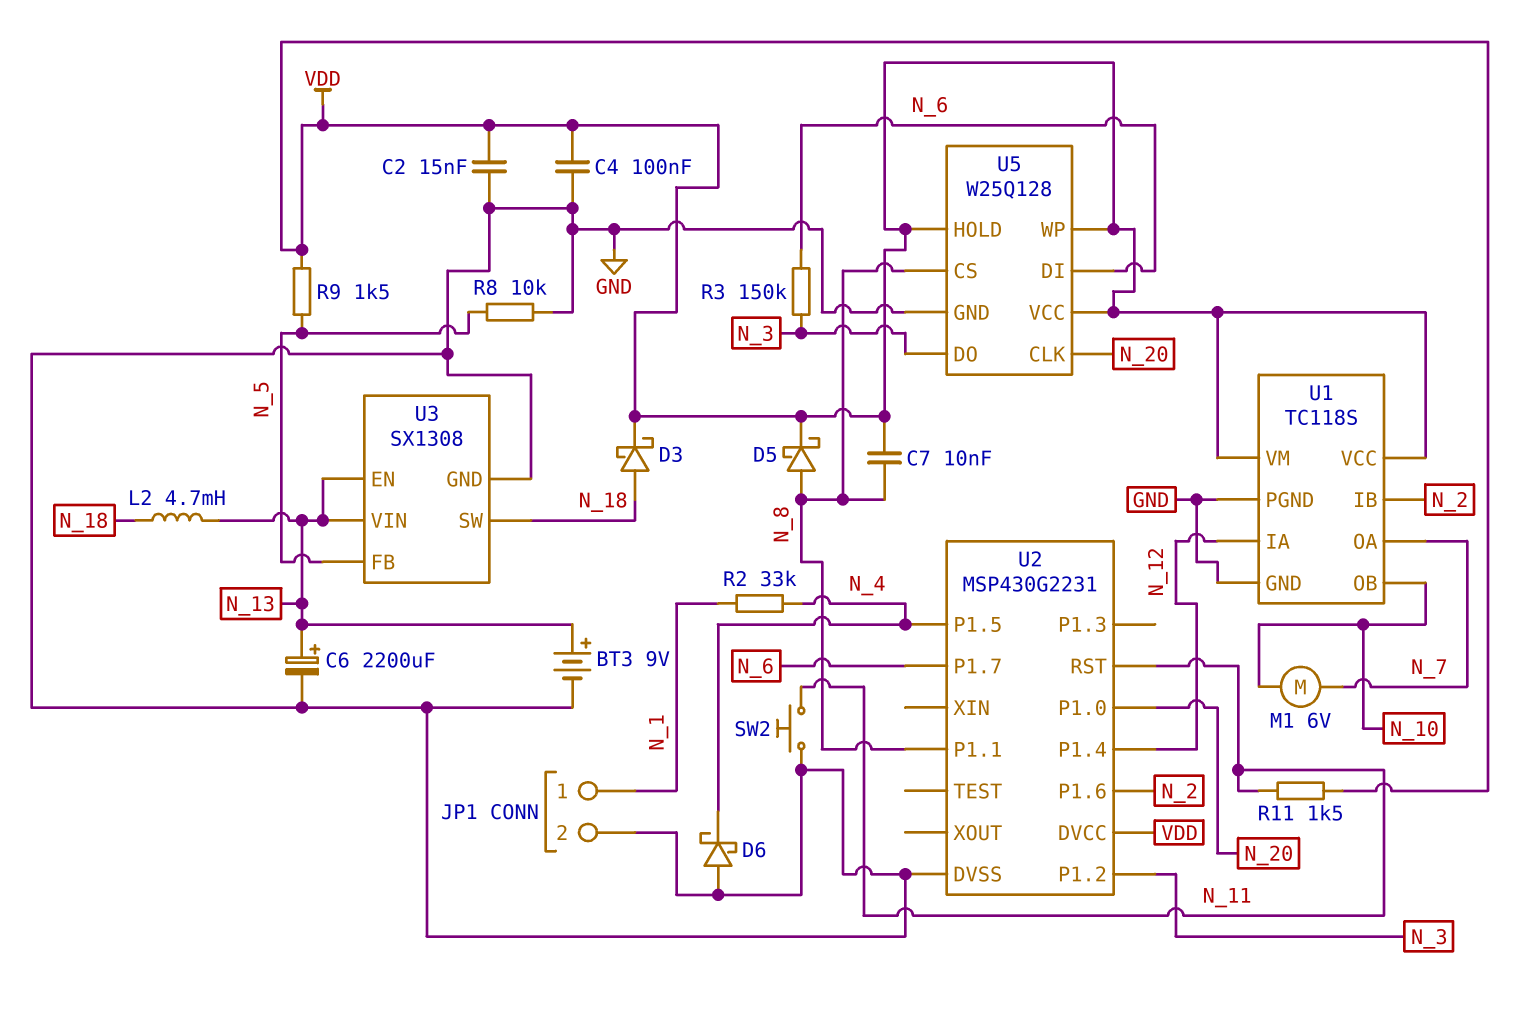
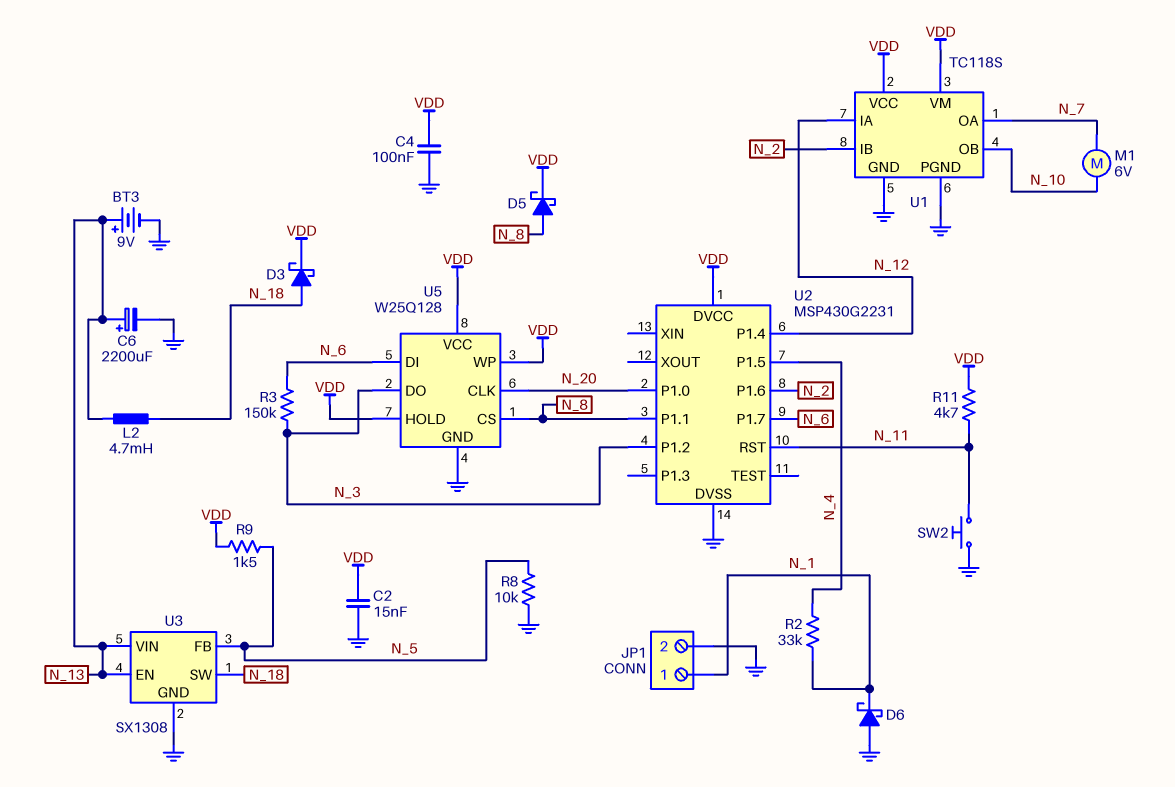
C7: 10nF (N_8, VDD) -> none
D6: schottky (A GND, K N_4) -> schottky (A GND, K N_1)
R11: 1.5k (N_11, VDD) -> 4.7k (N_11, VDD)

